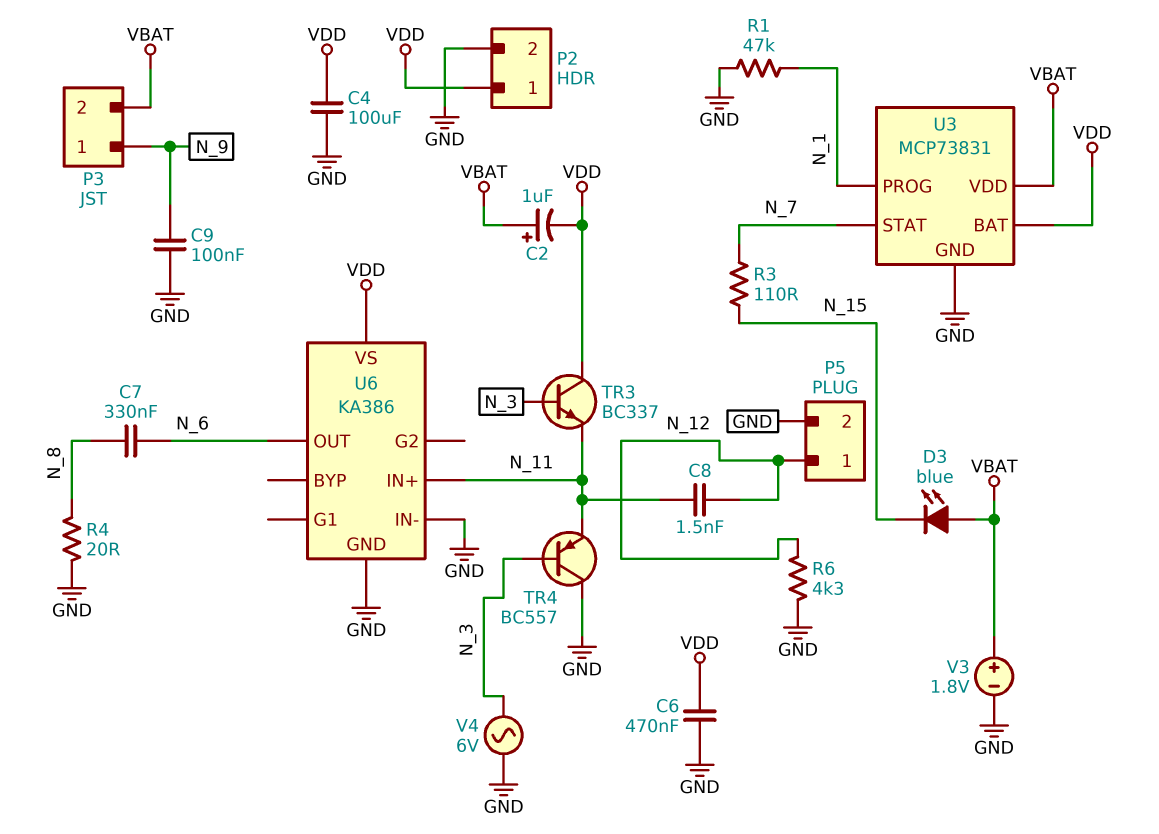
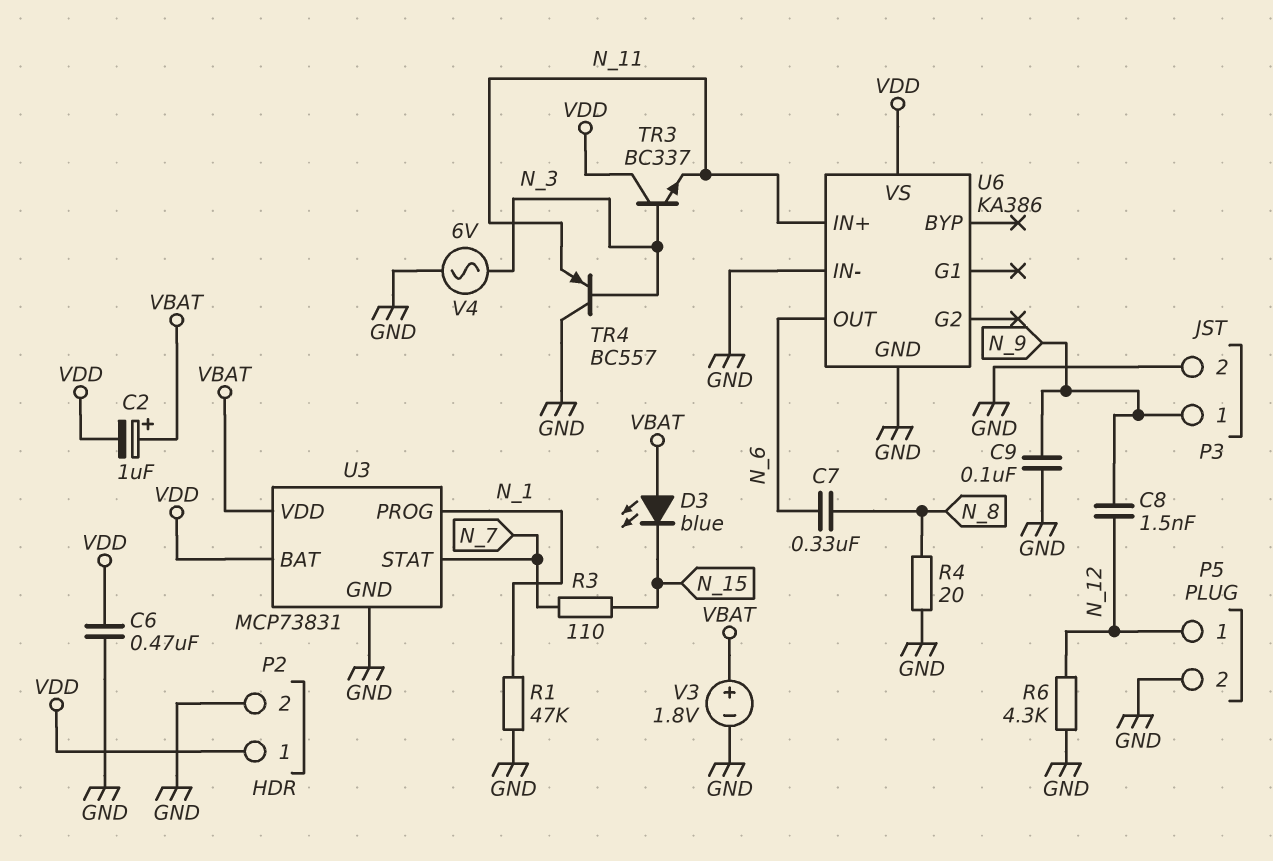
C4: 100uF (GND, VDD) -> none
C8: 1.5nF (N_11, N_12) -> 1.5nF (N_9, N_12)
P3 pin 2: VBAT -> GND

